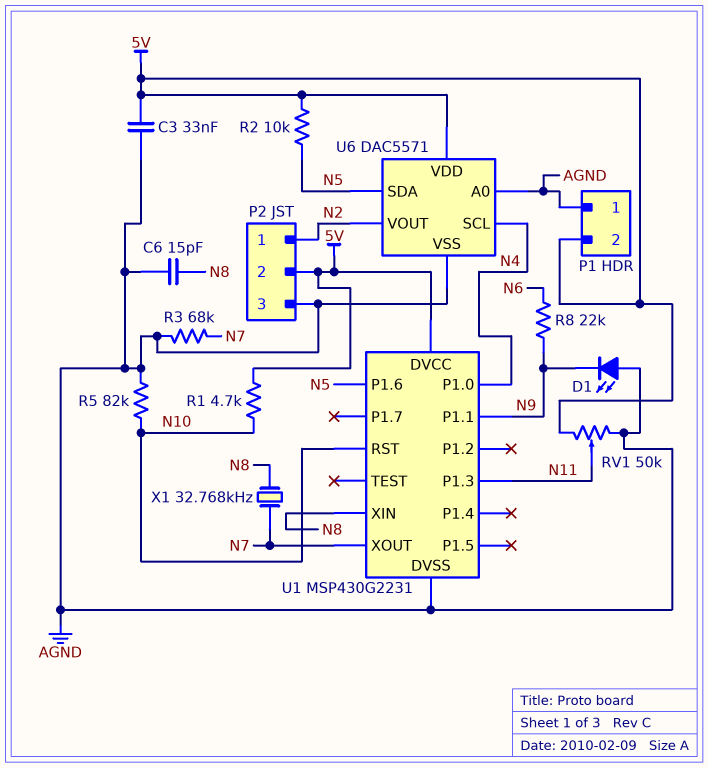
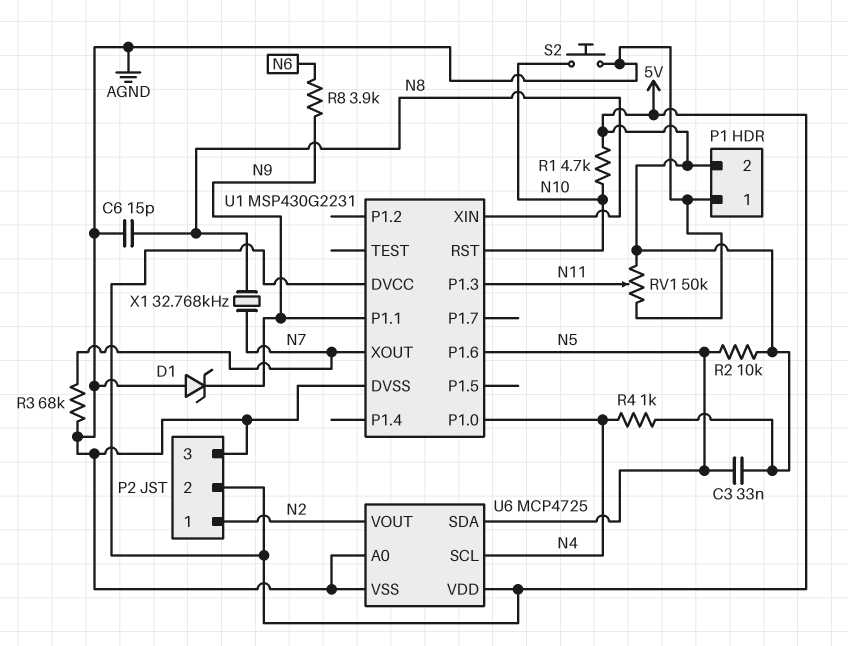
C3: 33nF (5V, AGND) -> 33nF (5V, N5)
D1: LED (A AGND, K N9) -> zener (A AGND, K N9)
R4: none -> 1k (5V, N4)
R5: 82k (AGND, N10) -> none
R8: 22k (N6, N9) -> 3.9k (N6, N9)
S2: none -> button (AGND, N10)
U6: DAC5571 -> MCP4725

